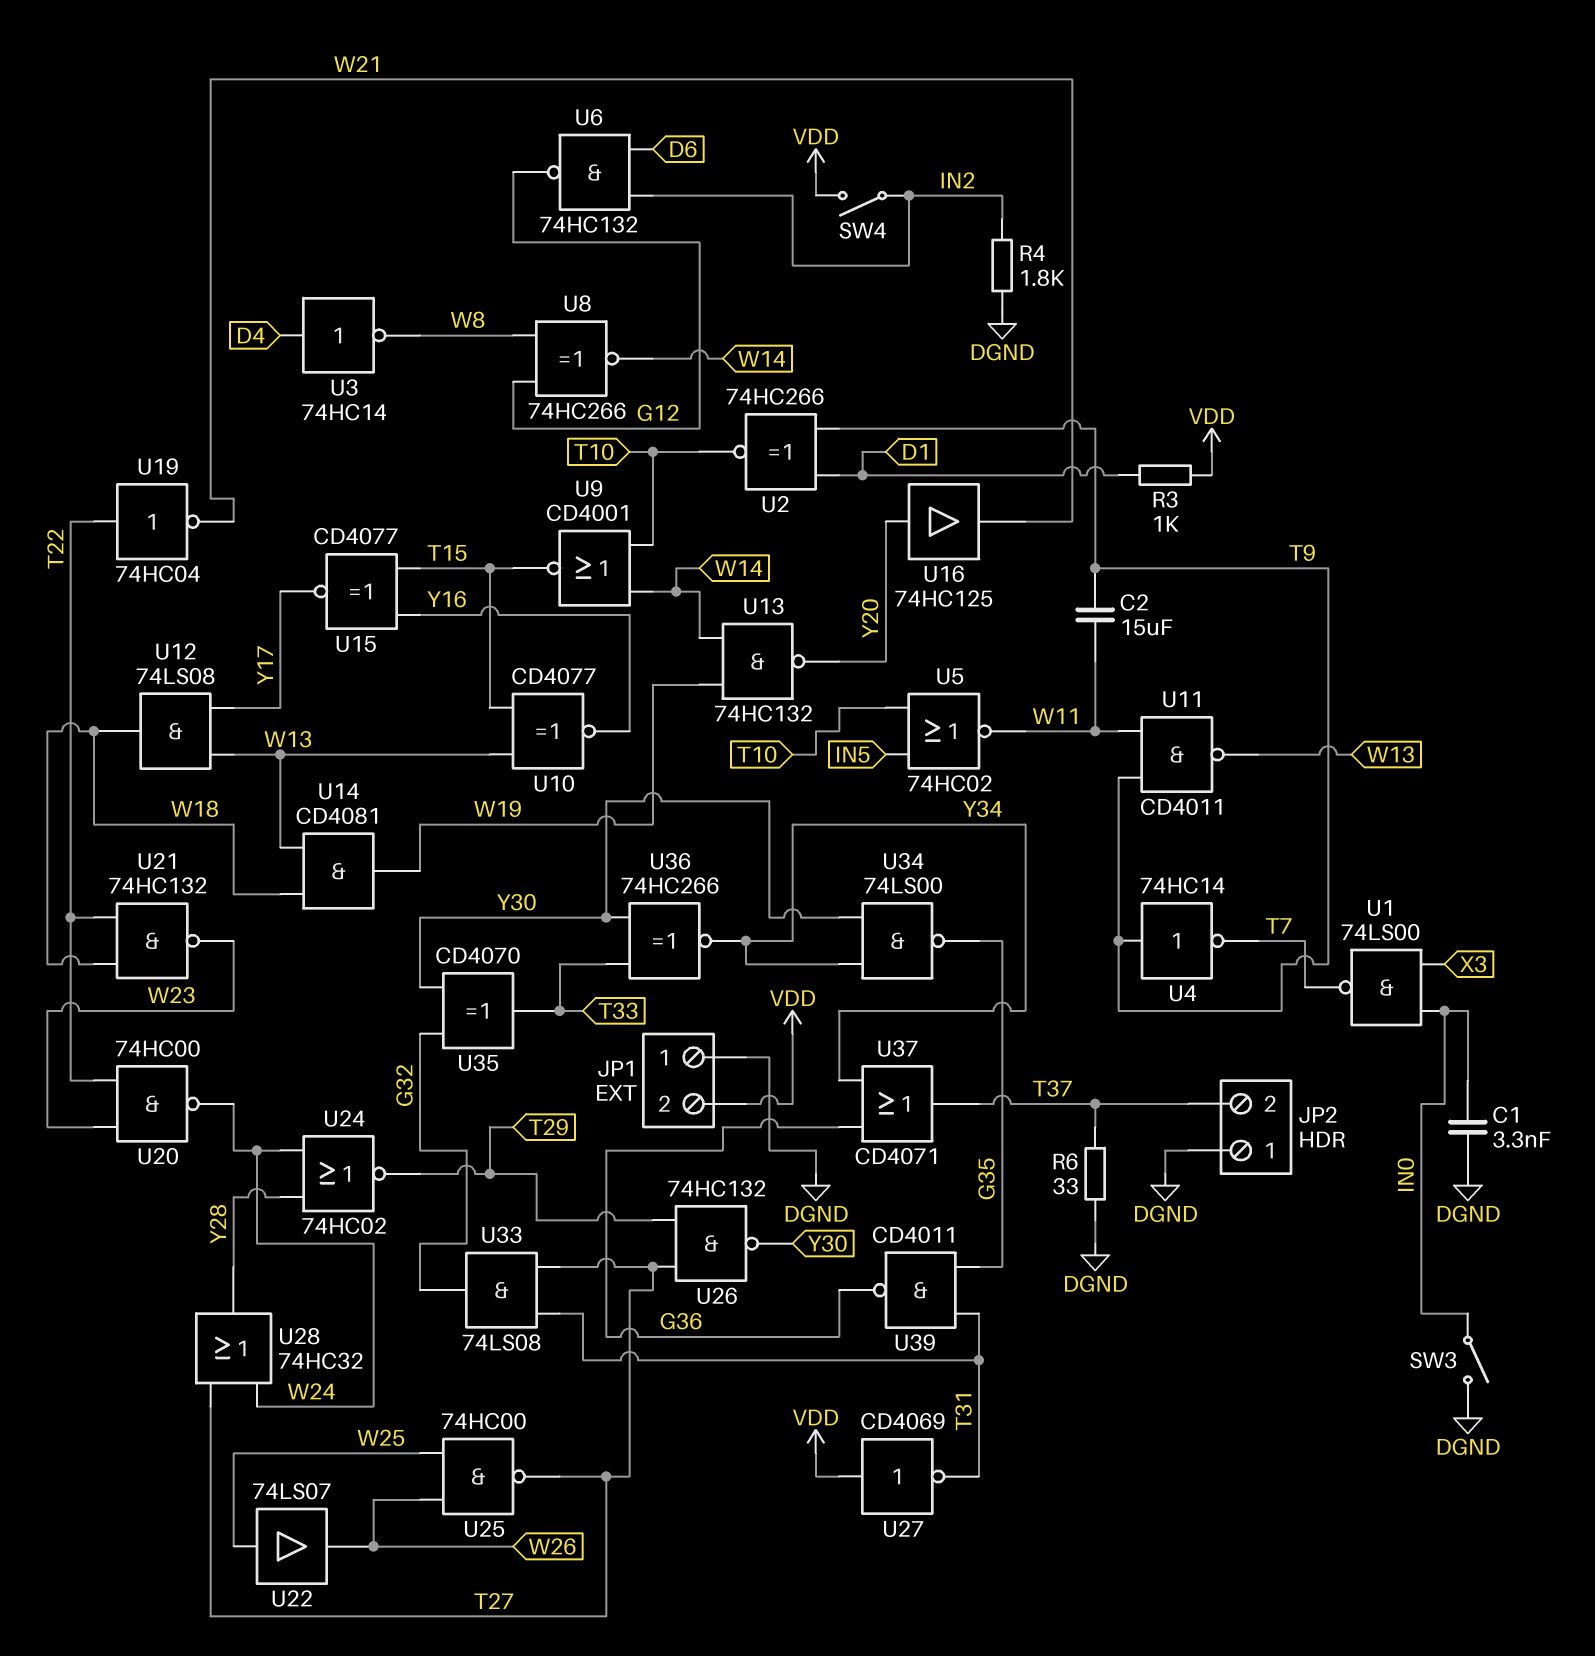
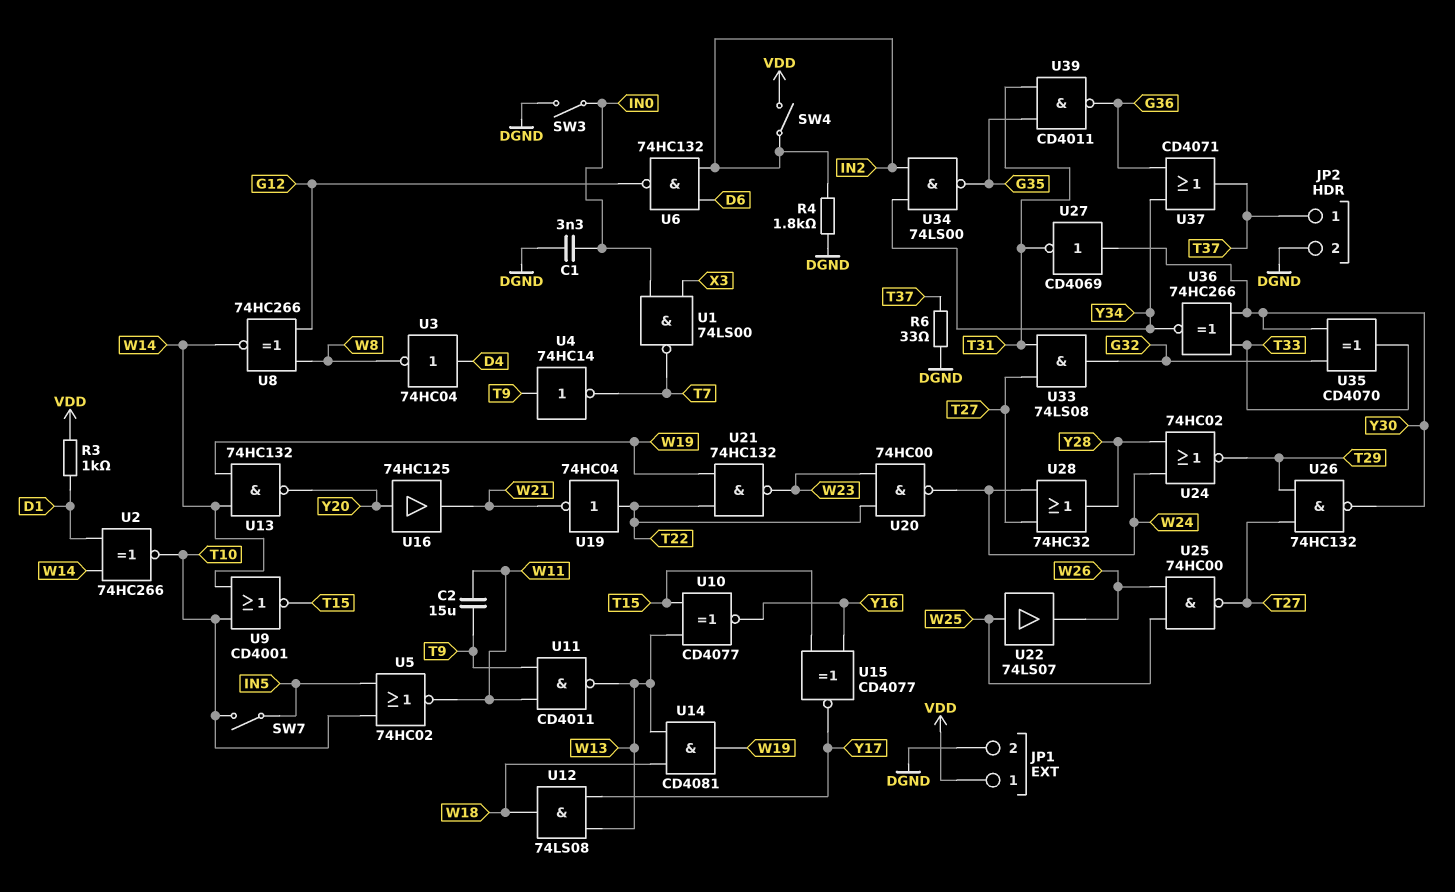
JP1 pin 1: DGND -> VDD
JP1 pin 2: VDD -> DGND
JP2 pin 1: DGND -> T37
JP2 pin 2: T37 -> DGND
SW7: none -> switch (IN5, T10)
U2: XNOR 74HC266 (in D1, in T9, out T10) -> XNOR 74HC266 (in D1, in W14, out T10)
U3: NOT 74HC14 (in D4, out W8) -> NOT 74HC04 (in D4, out W8)
U21: NAND 74HC132 (in T22, in W18, out W23) -> NAND 74HC132 (in T22, in W19, out W23)
U27: NOT CD4069 (in VDD, out T31) -> NOT CD4069 (in Y30, out T31)
U34: NAND 74LS00 (in Y30, in Y34, out G35) -> NAND 74LS00 (in IN2, in Y34, out G35)

